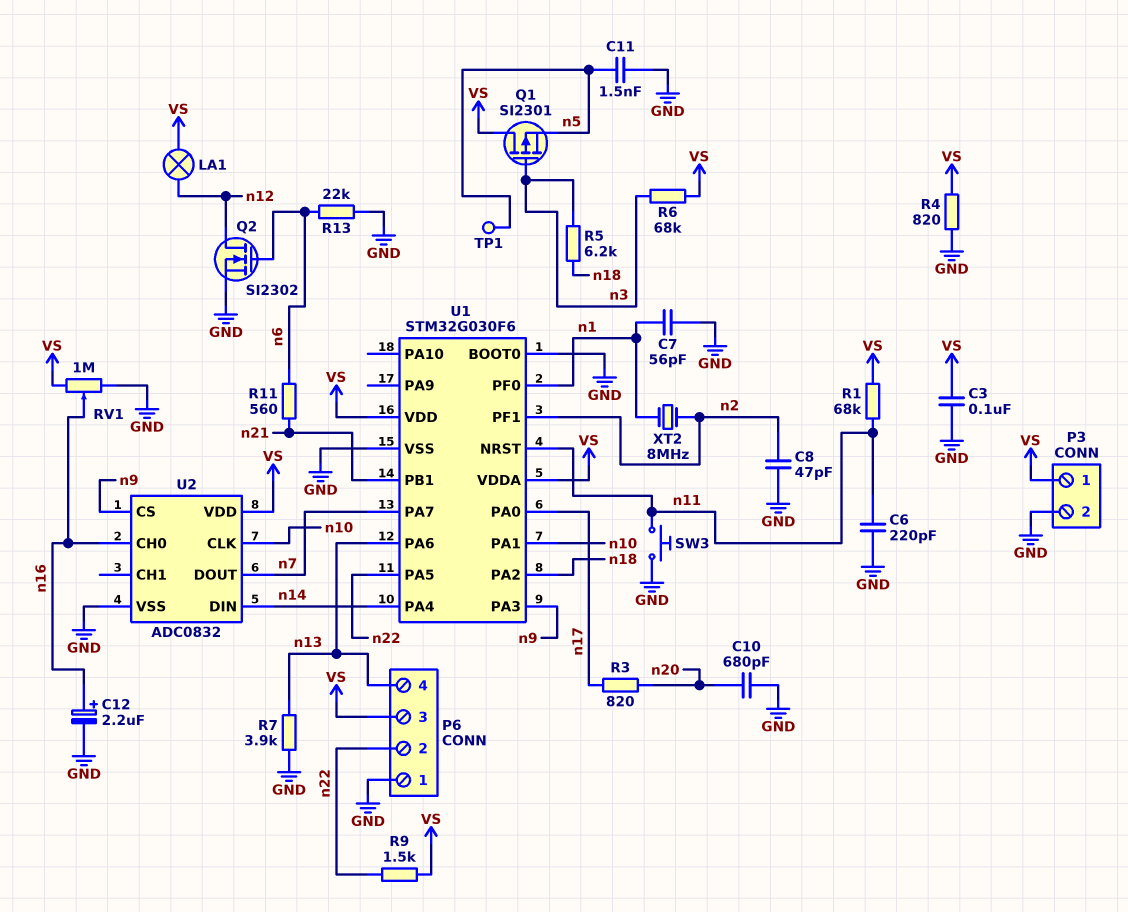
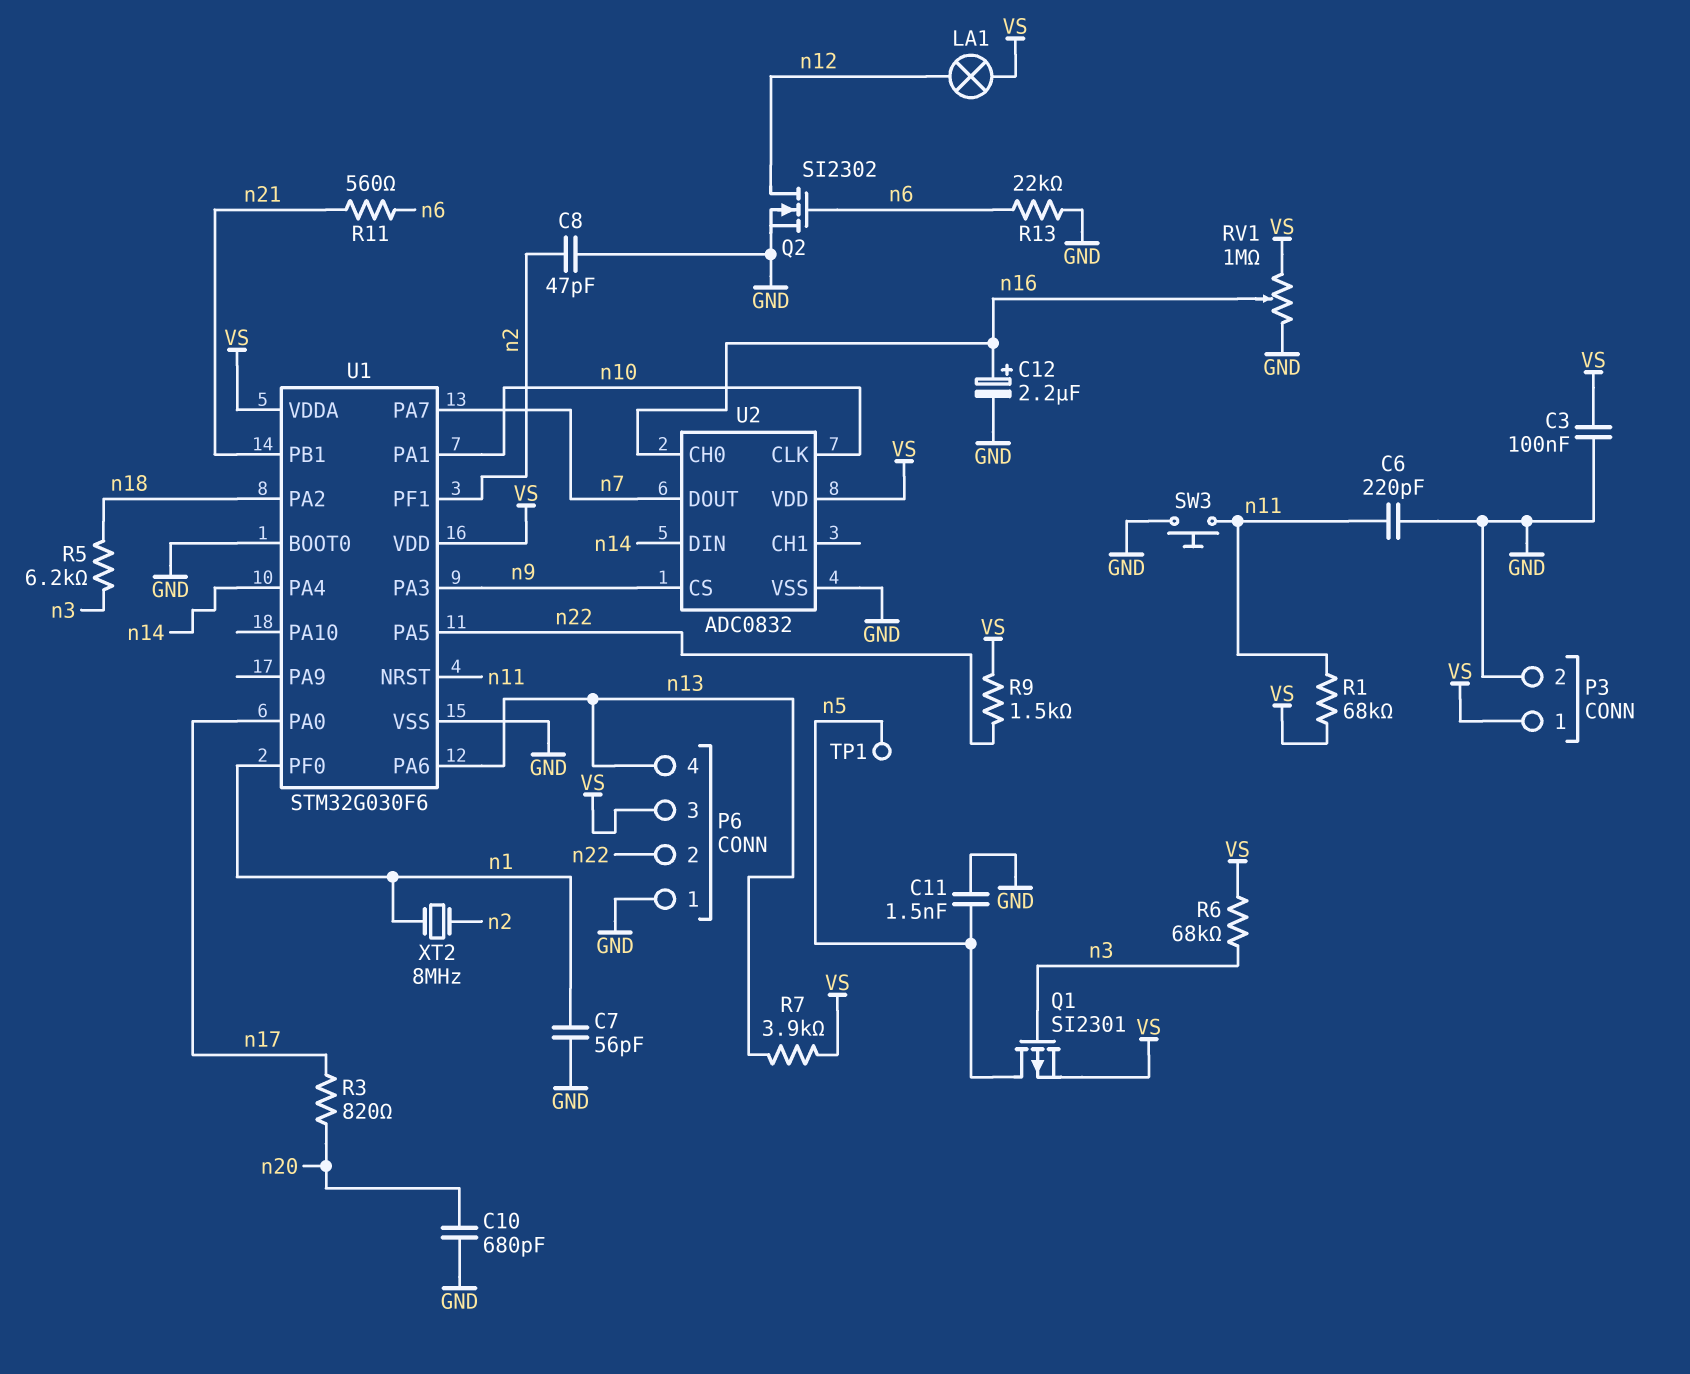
Q1: PMOS SI2301 (G n3, D VS, S n5) -> PMOS SI2301 (G n3, D n5, S VS)
R4: 820 (GND, VS) -> none
R7: 3.9k (GND, n13) -> 3.9k (VS, n13)

